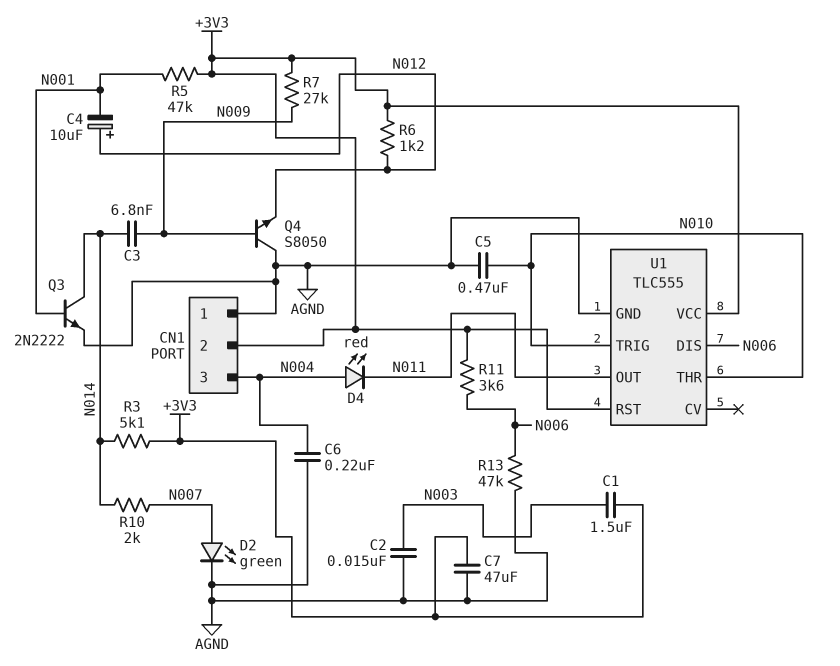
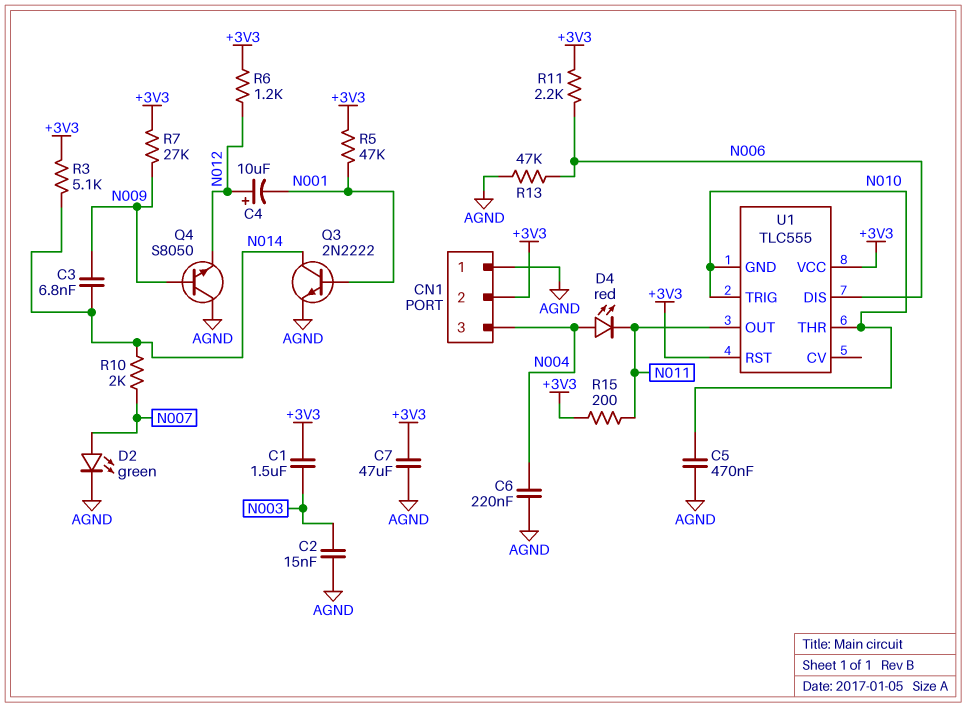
R11: 3.6k (+3V3, N006) -> 2.2k (+3V3, N006)
R15: none -> 200 (+3V3, N011)
U1 pin GND: AGND -> N010

